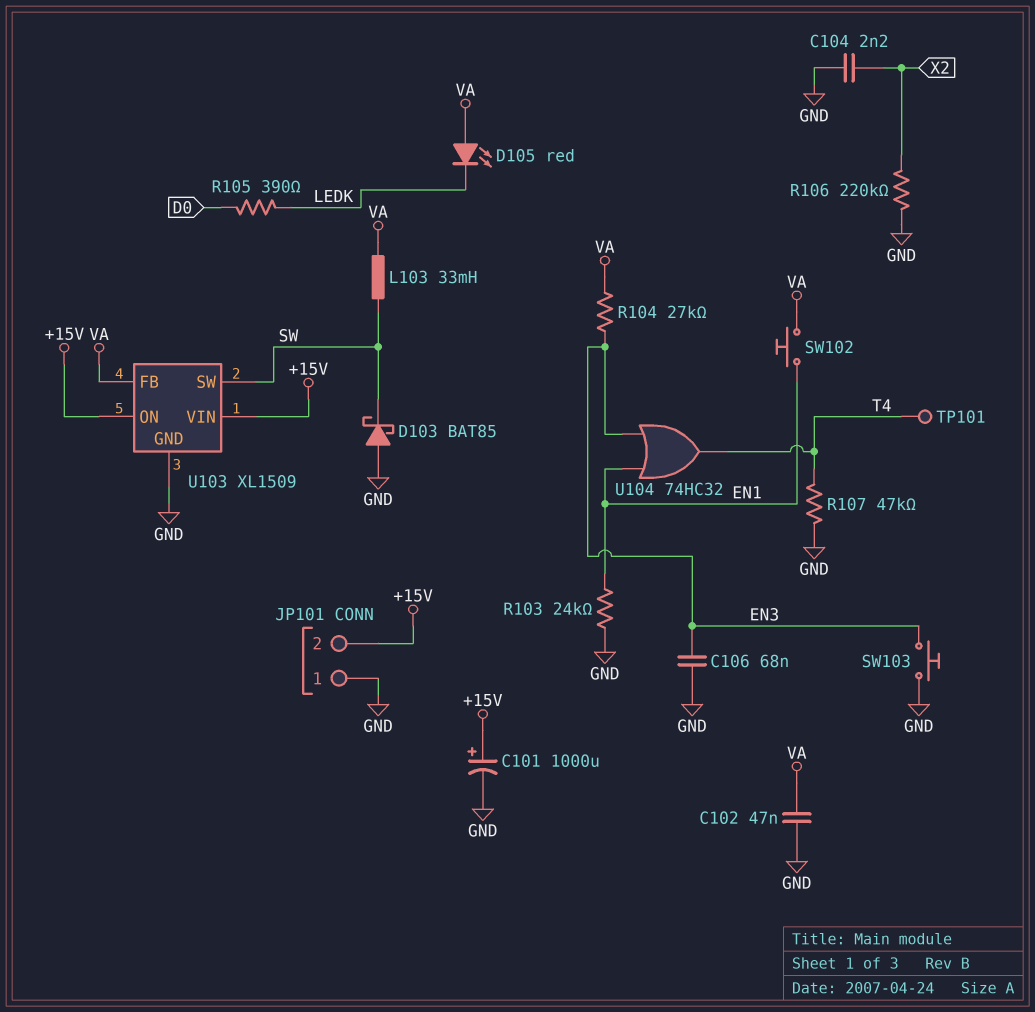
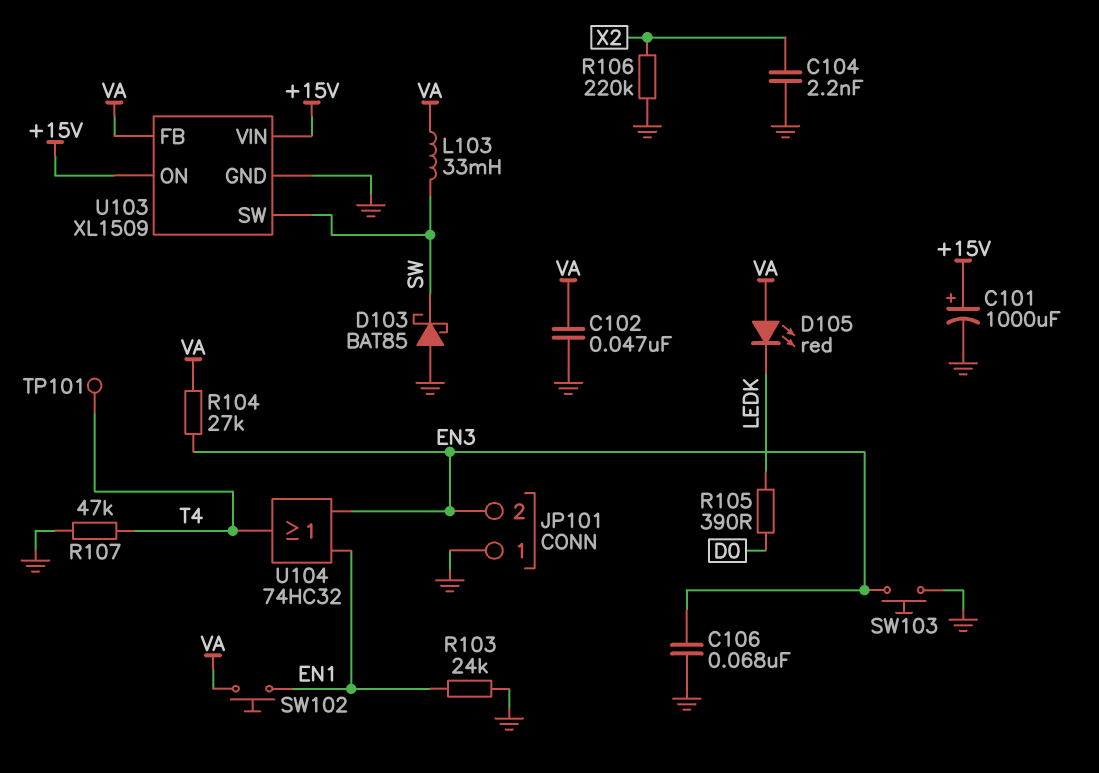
JP101 pin 2: +15V -> EN3

